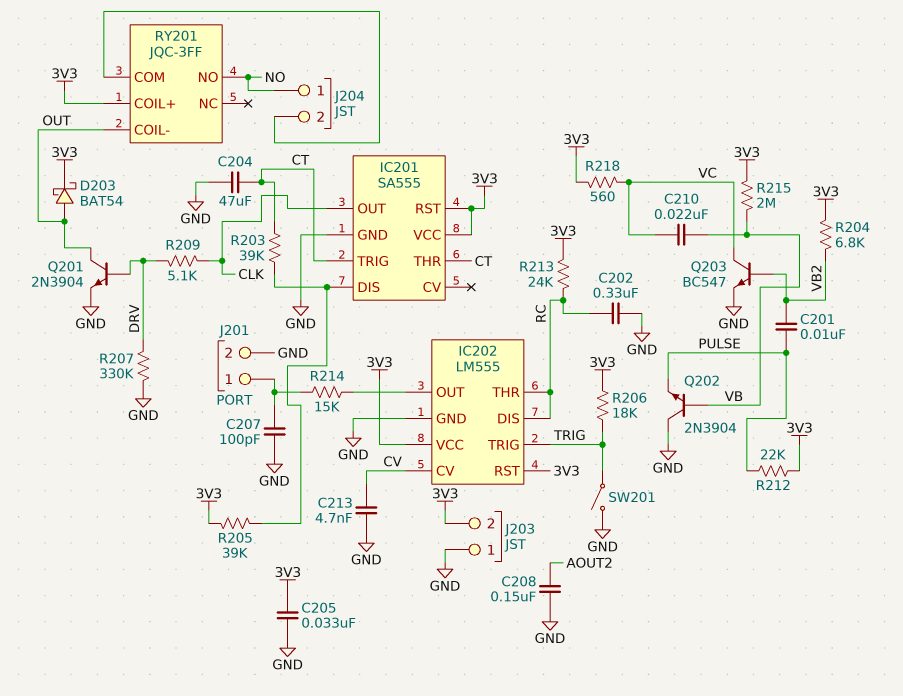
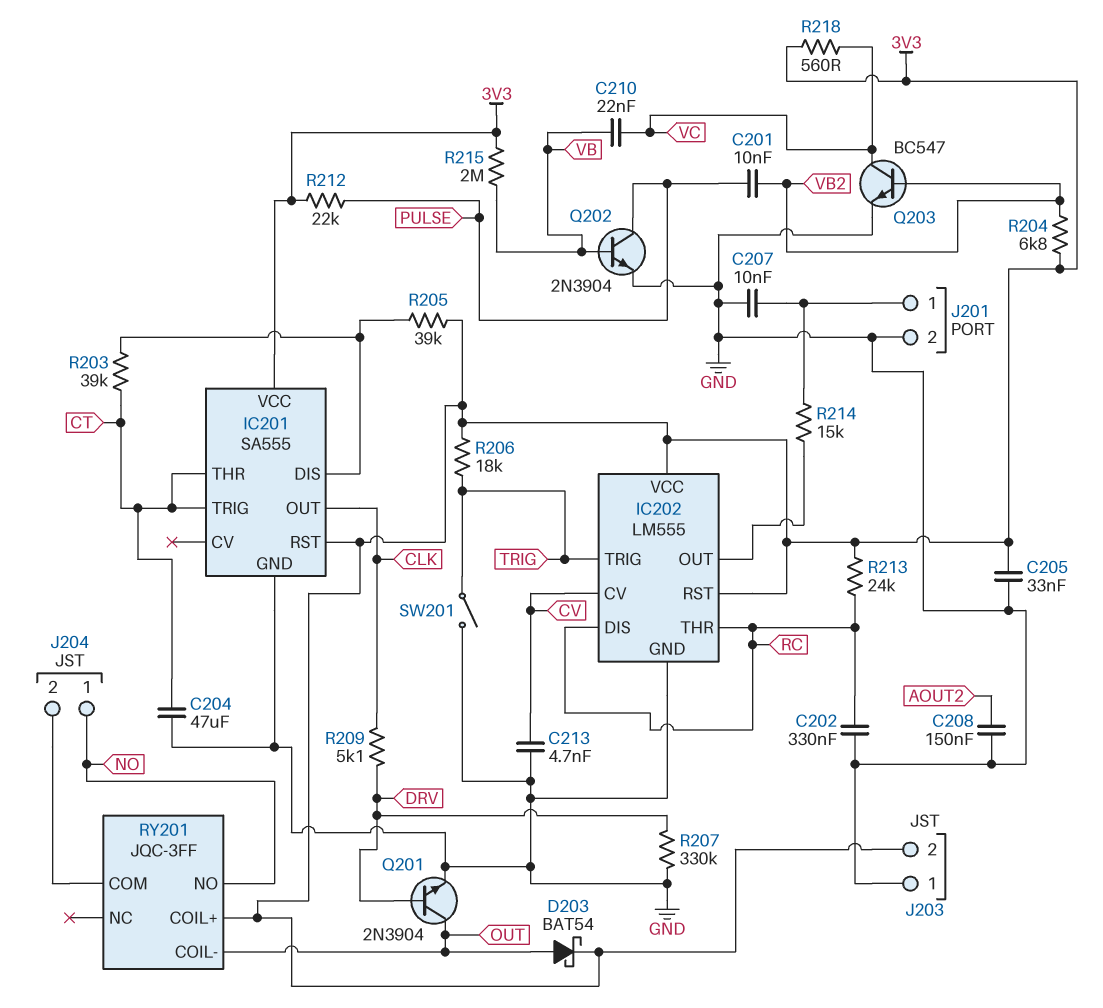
C207: 100pF (GND, J201/1) -> 10nF (GND, J201/1)
Q202: NPN 2N3904 (B VB, C GND, E PULSE) -> NPN 2N3904 (B VB, C PULSE, E GND)

